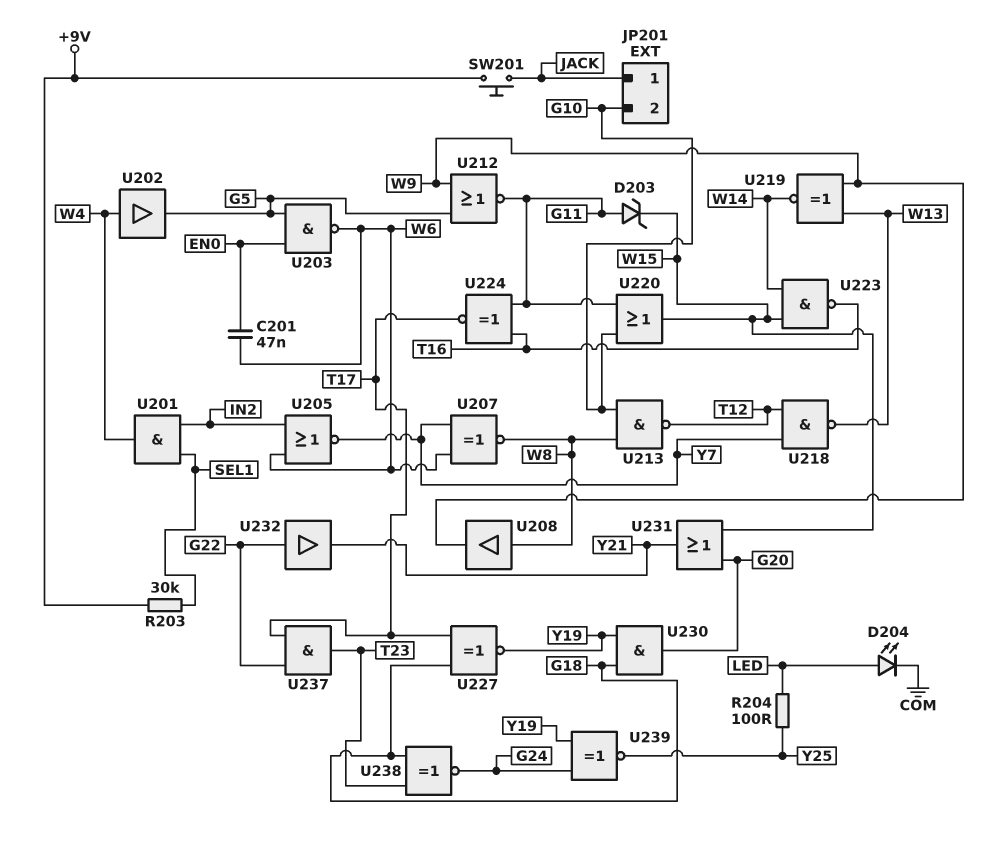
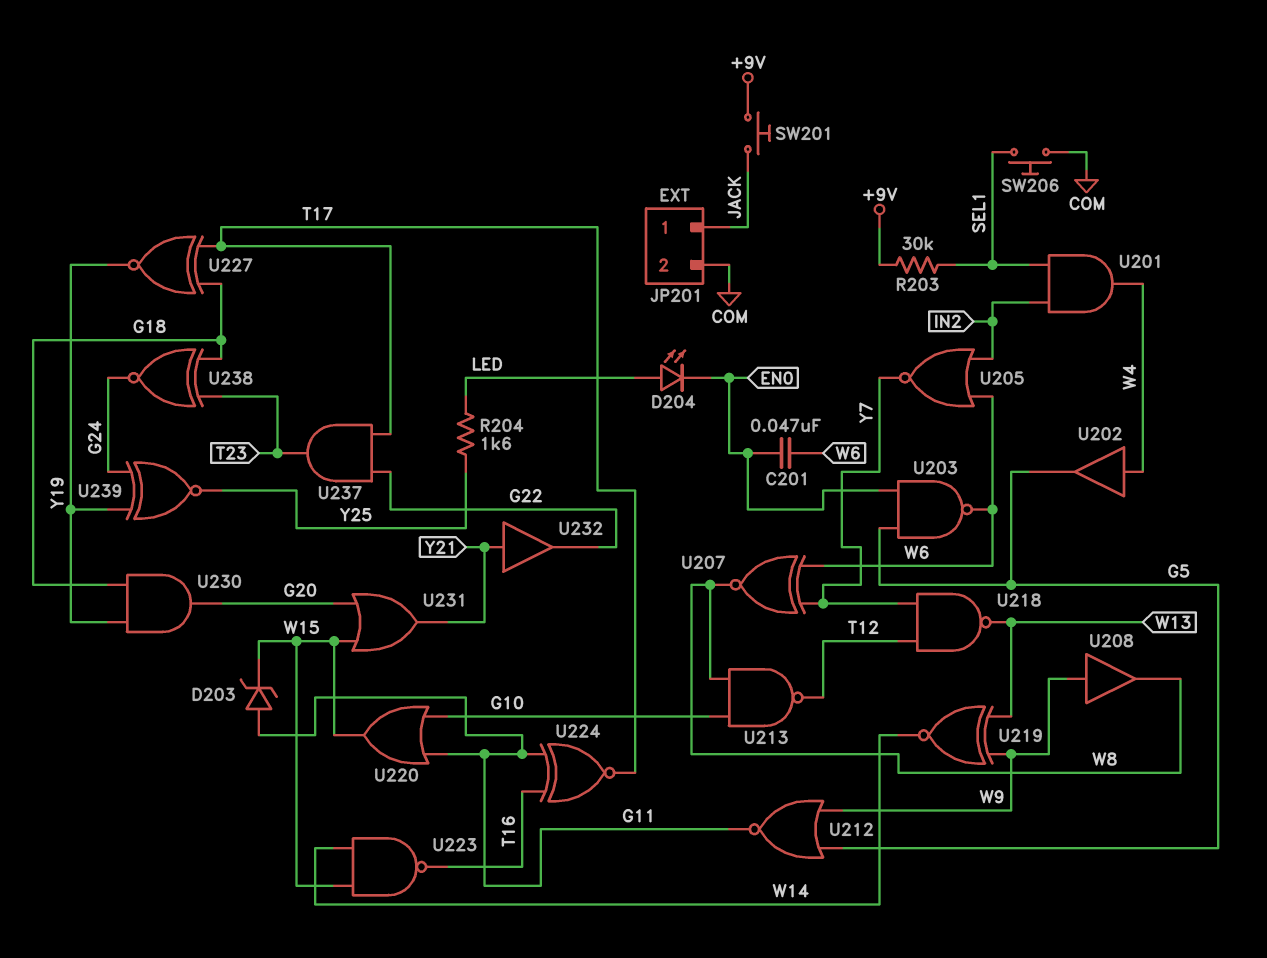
D204: LED (A LED, K COM) -> LED (A LED, K EN0)
JP201 pin 2: G10 -> COM
R204: 100 (LED, Y25) -> 1.6k (LED, Y25)
SW206: none -> button (COM, SEL1)
U208: buffer (in W8, out W9) -> buffer (in W9, out W8)
U232: buffer (in G22, out Y21) -> buffer (in Y21, out G22)

